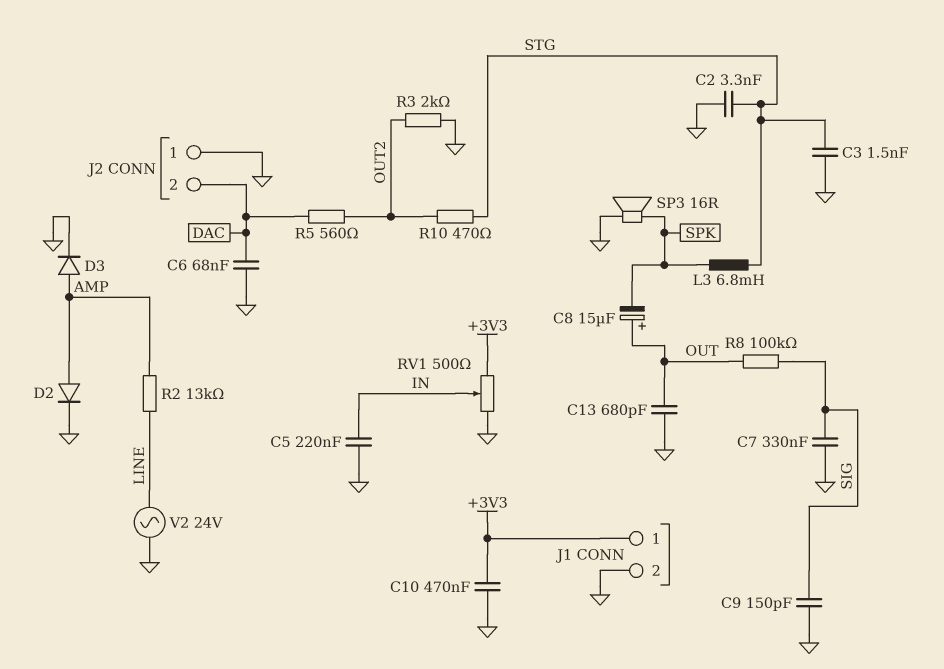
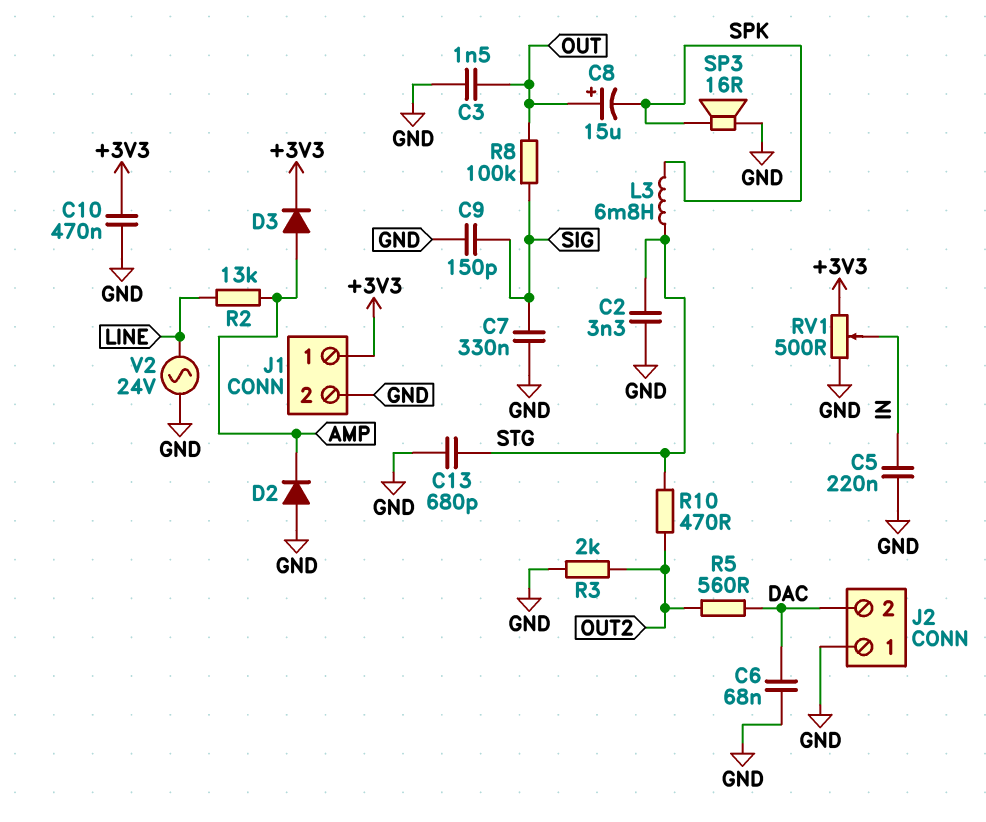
C3: 1.5nF (GND, STG) -> 1.5nF (GND, OUT)
C13: 680pF (GND, OUT) -> 680pF (GND, STG)
D2: diode (A AMP, K GND) -> diode (A GND, K AMP)
D3: diode (A AMP, K GND) -> diode (A AMP, K +3V3)

